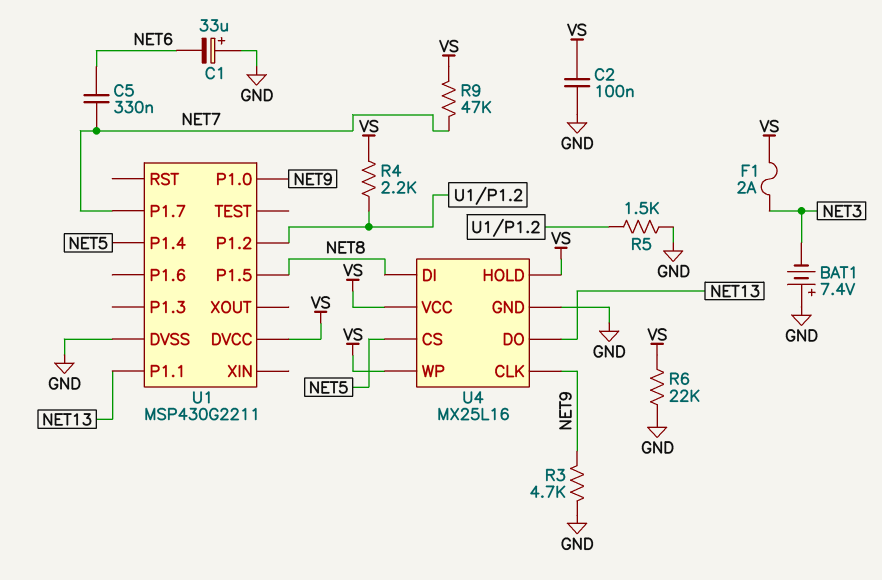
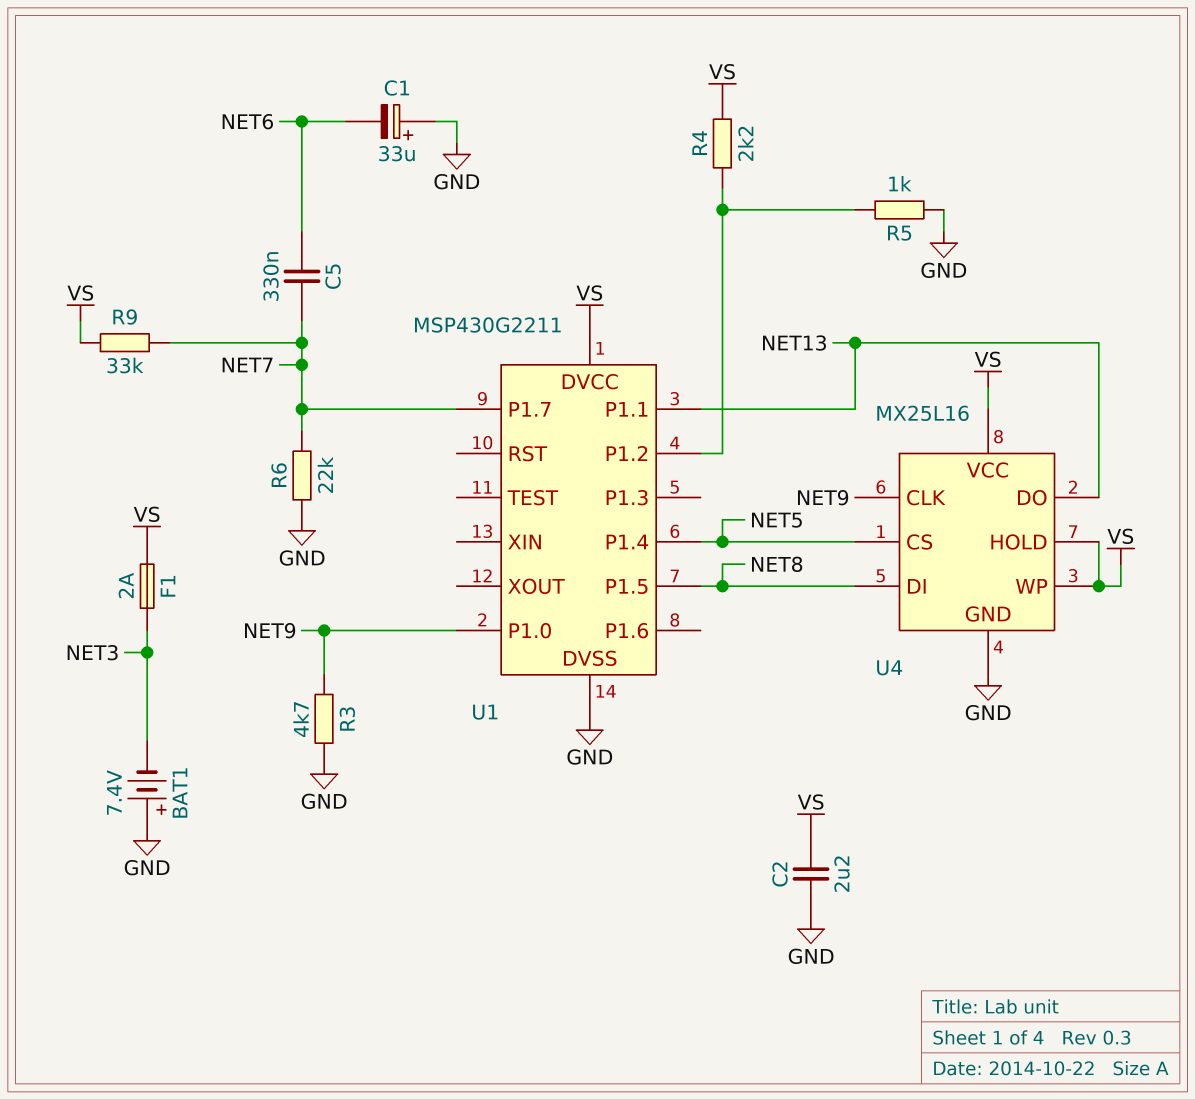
C2: 100nF (GND, VS) -> 2.2uF (GND, VS)
R5: 1.5k (GND, U1/P1.2) -> 1k (GND, U1/P1.2)
R6: 22k (GND, VS) -> 22k (GND, NET7)
R9: 47k (NET7, VS) -> 33k (NET7, VS)

